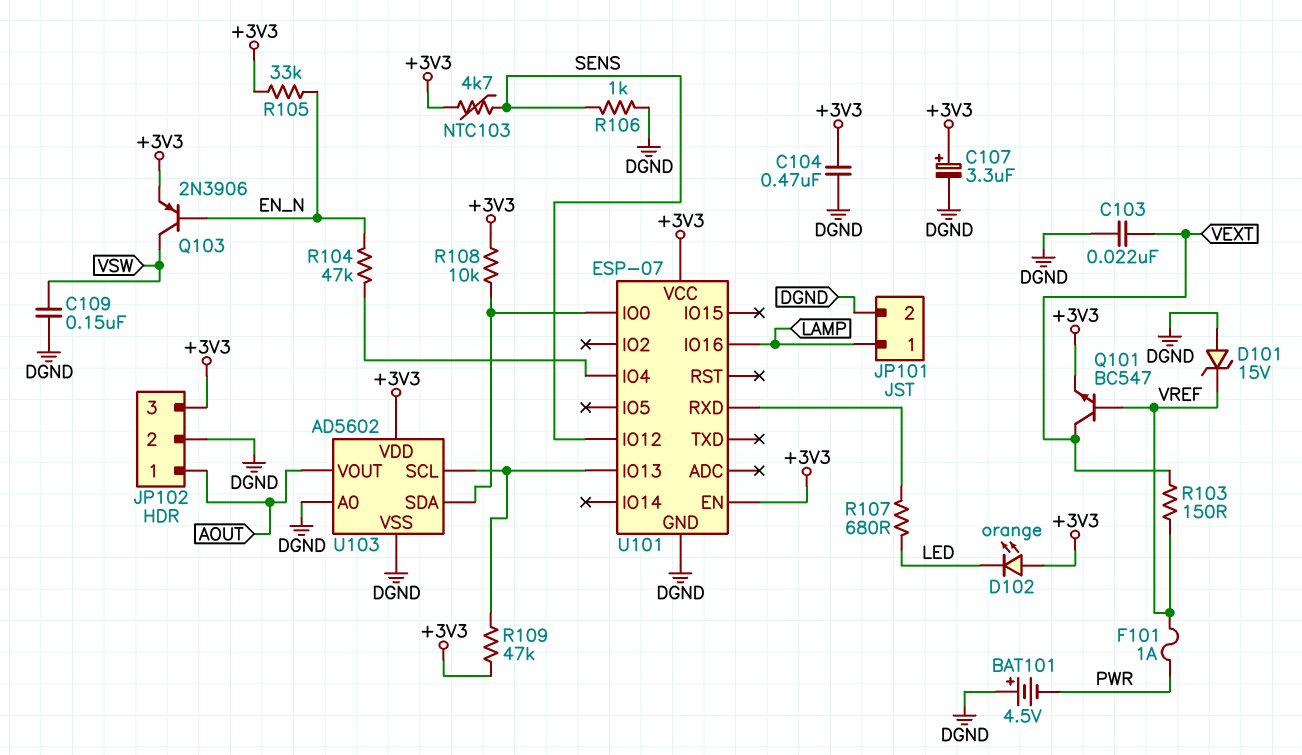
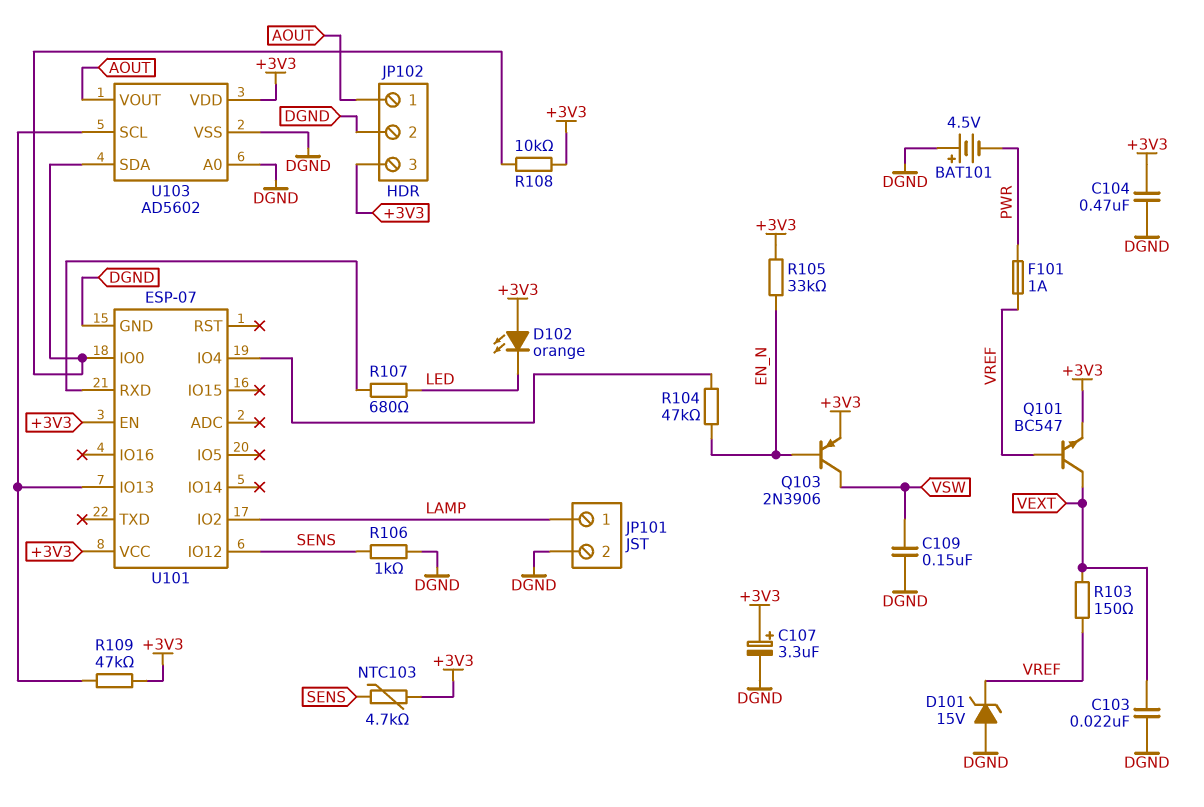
U101 pin IO2: none -> LAMP
U101 pin IO16: LAMP -> none

